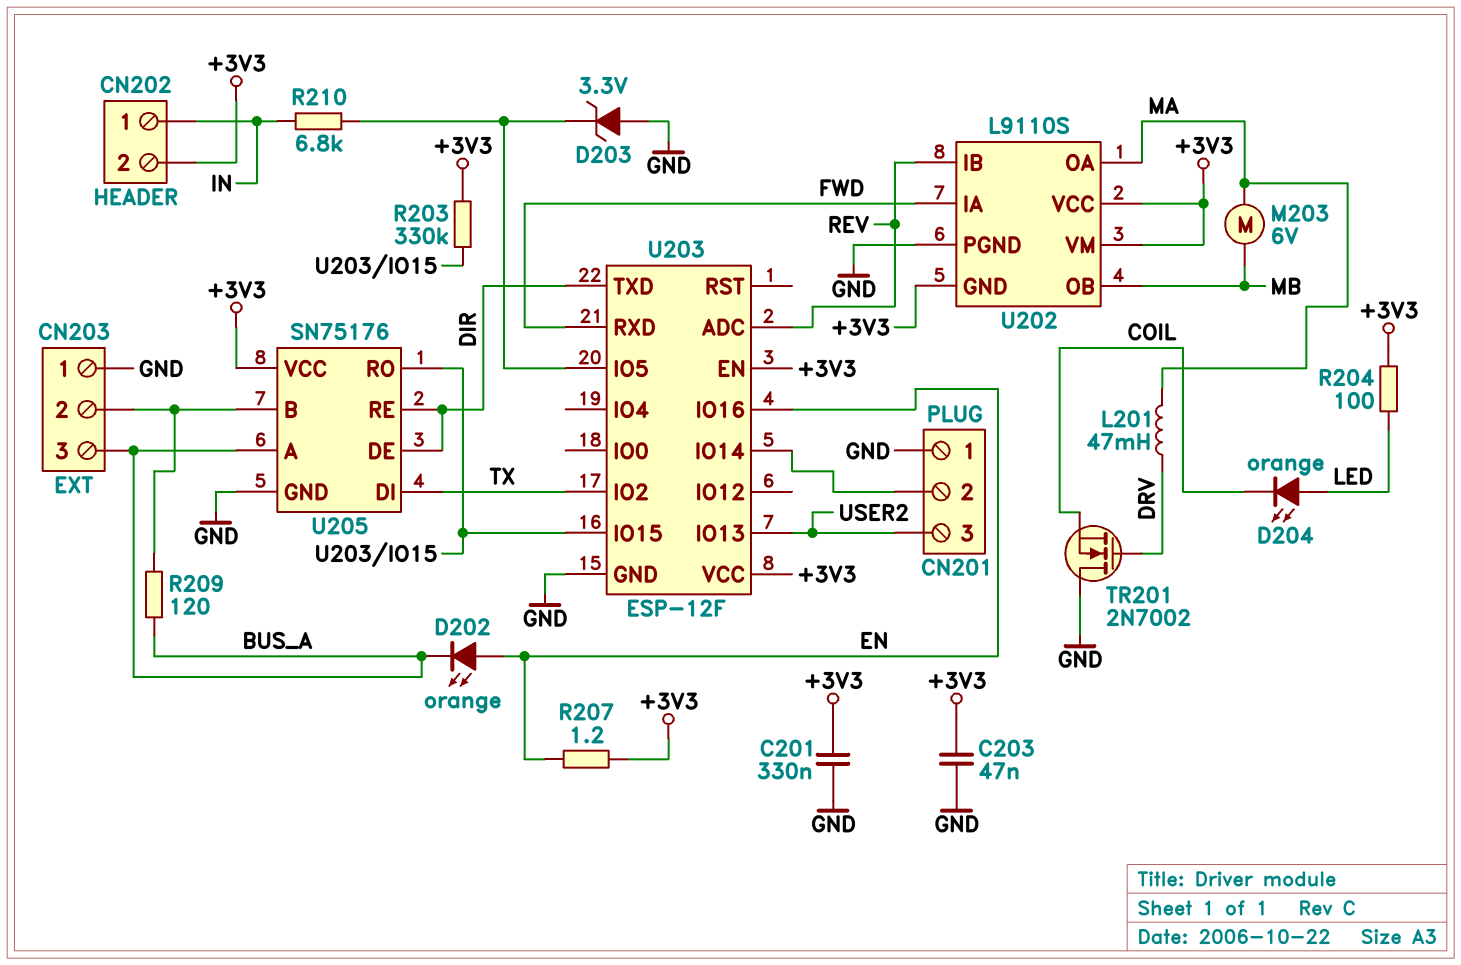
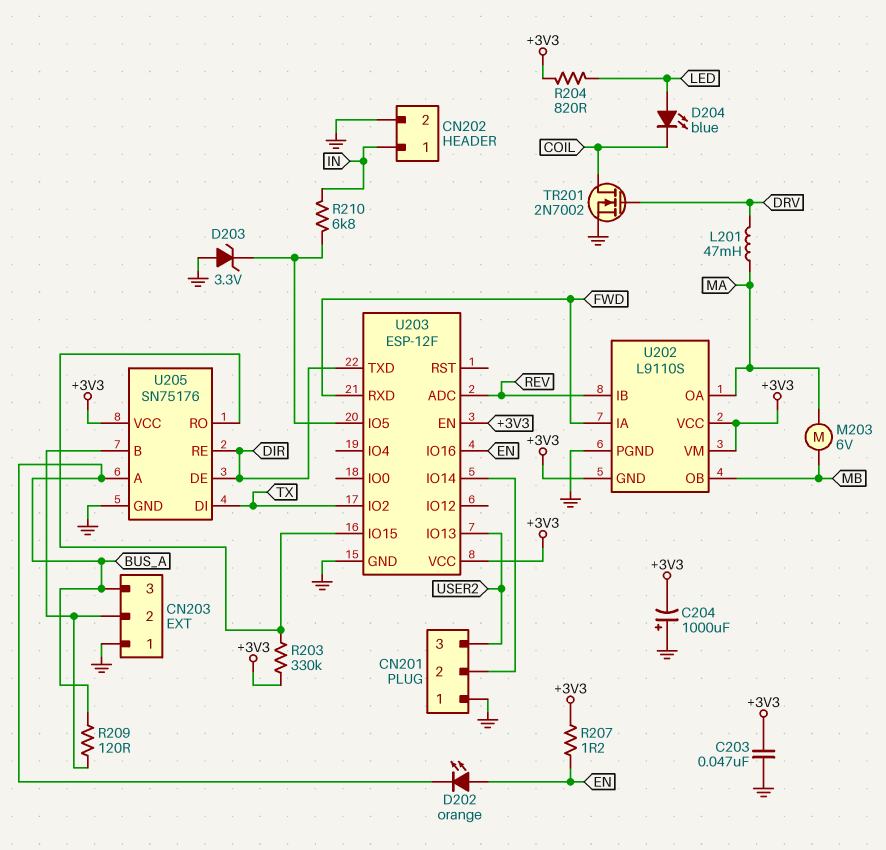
C201: 330nF (+3V3, GND) -> none
C204: none -> 1000uF (plus GND, minus +3V3)
CN202 pin 2: +3V3 -> GND
D204: LED orange (A LED, K COIL) -> LED blue (A LED, K COIL)
R204: 100 (+3V3, LED) -> 820 (+3V3, LED)
TR201: NMOS 2N7002 (G DRV, D GND, S COIL) -> NMOS 2N7002 (G DRV, D COIL, S GND)

